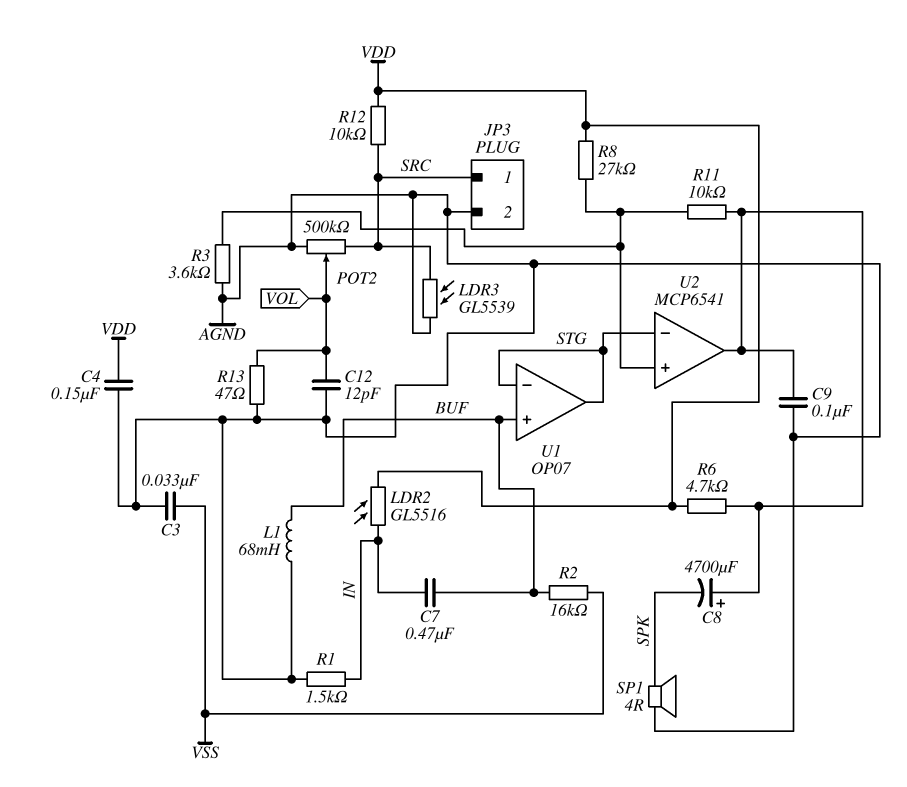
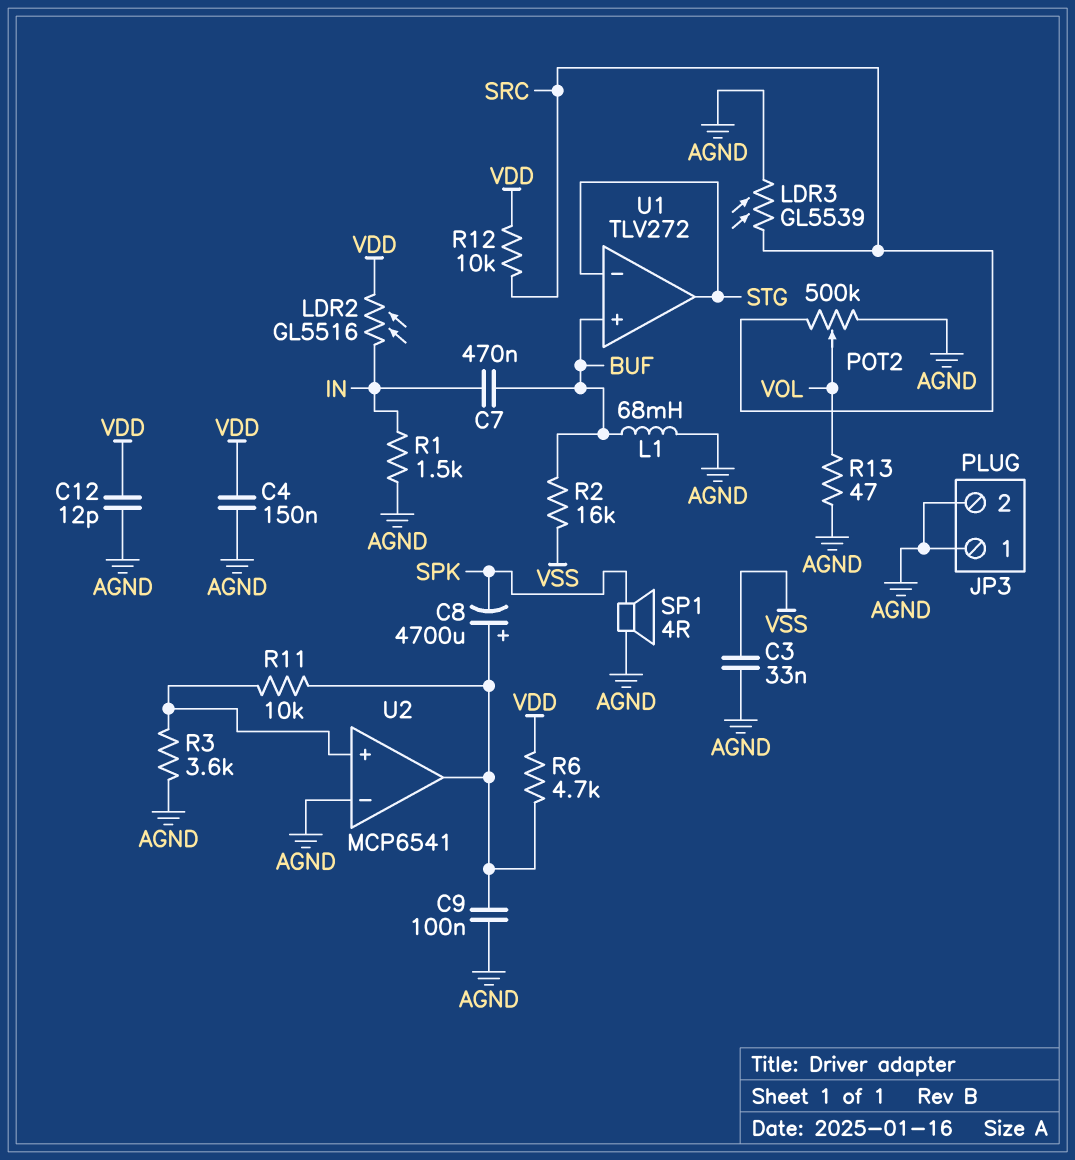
C12: 12pF (AGND, VOL) -> 12pF (AGND, VDD)
JP3 pin 1: SRC -> AGND
R8: 27k (U2/in+, VDD) -> none
U1: OP07 -> TLV272
U2 pin in-: STG -> AGND

